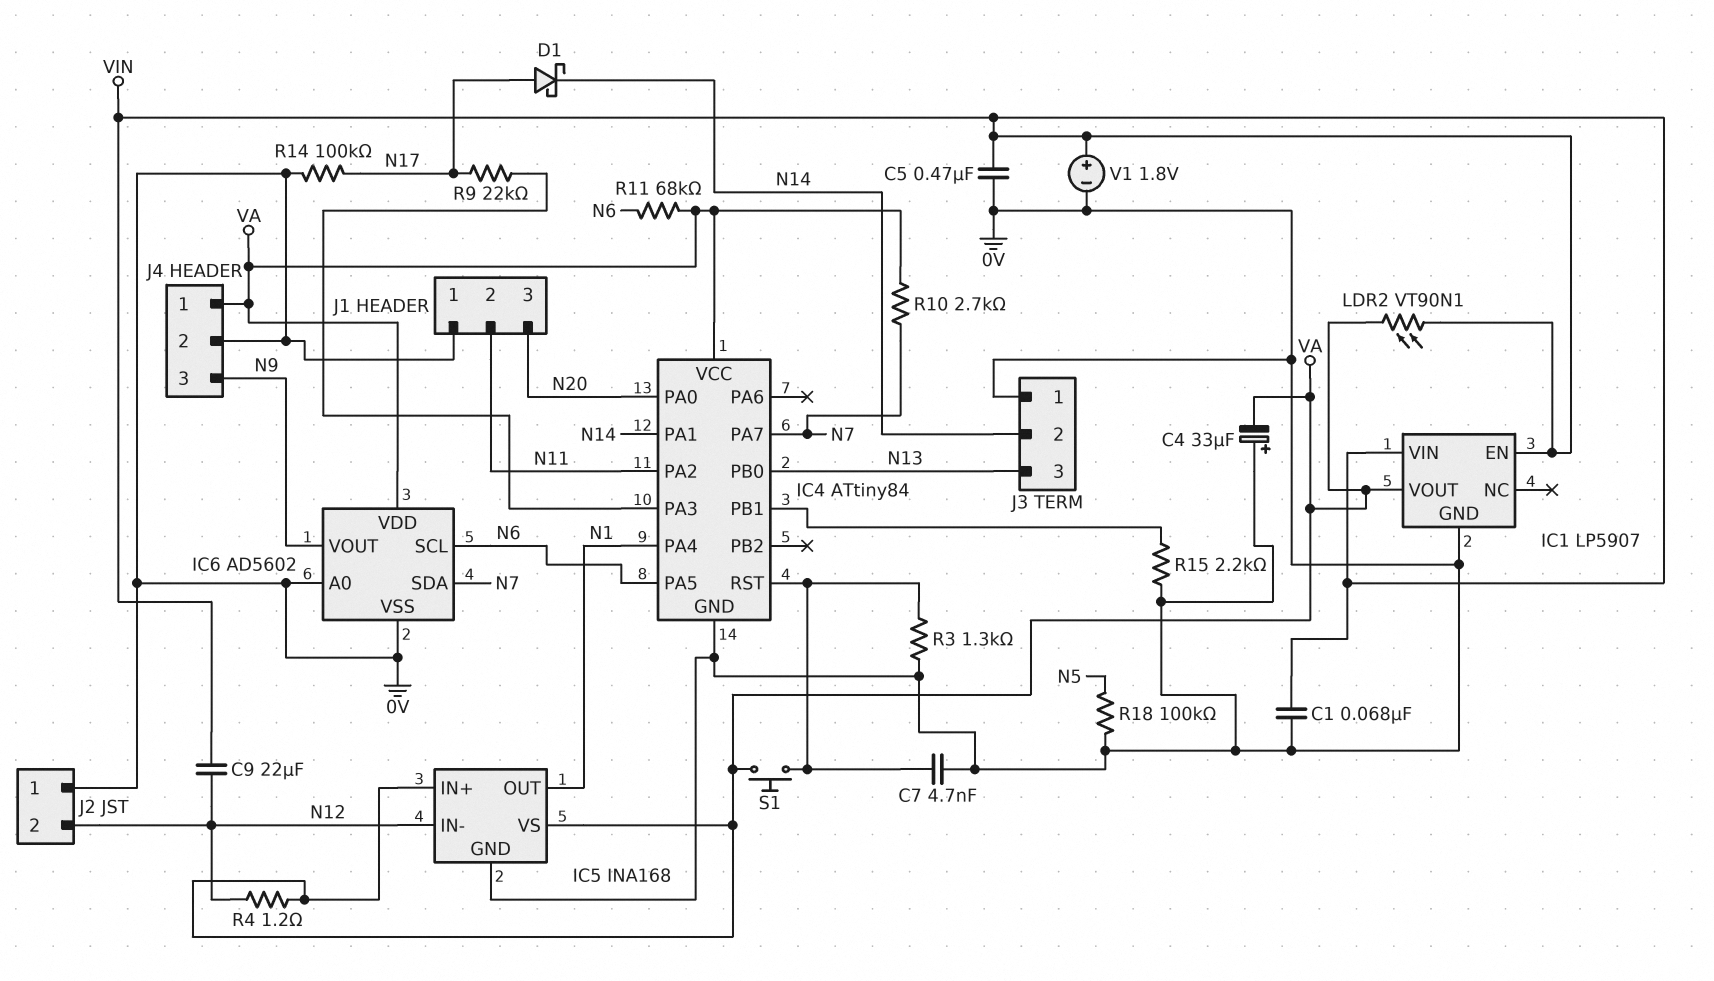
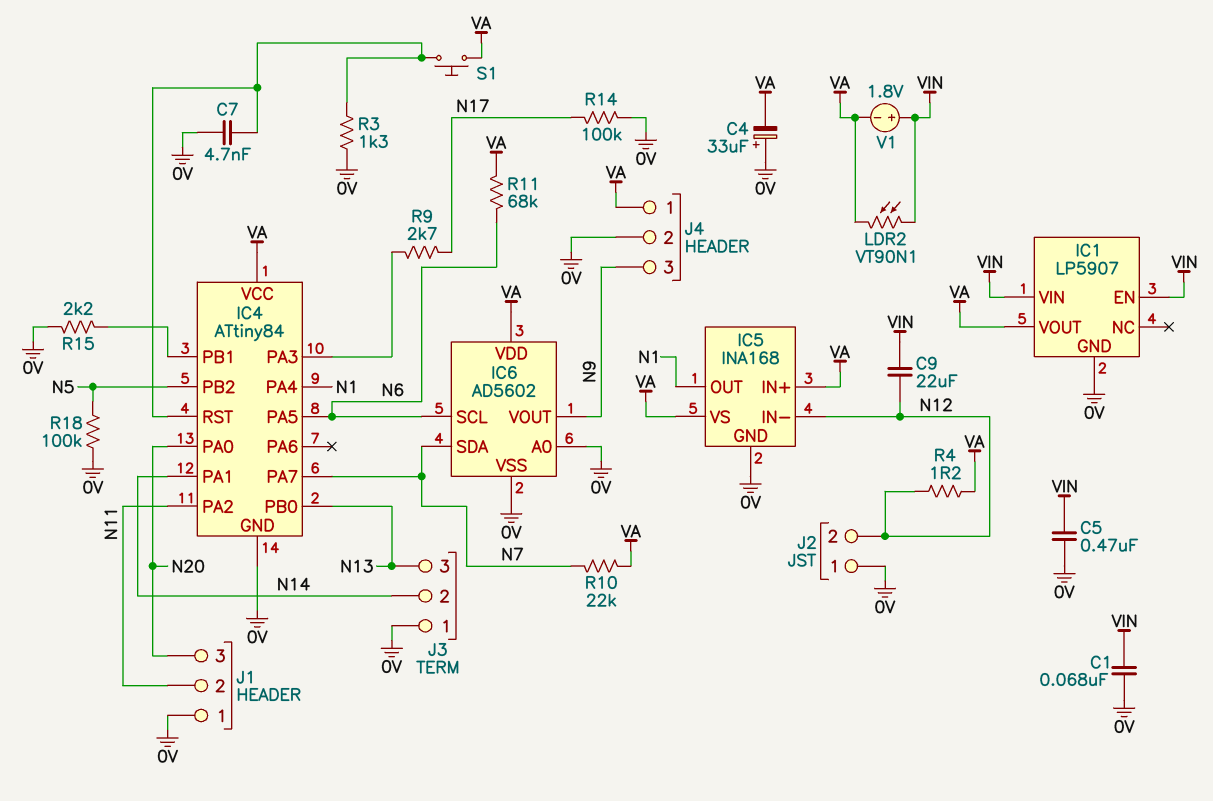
D1: schottky (A N17, K N14) -> none
IC4 pin PB2: none -> N5
R9: 22k (IC4/PA3, N17) -> 2.7k (IC4/PA3, N17)
R10: 2.7k (N7, VA) -> 22k (N7, VA)
V1: 1.8V (plus VIN, minus 0V) -> 1.8V (plus VIN, minus VA)

